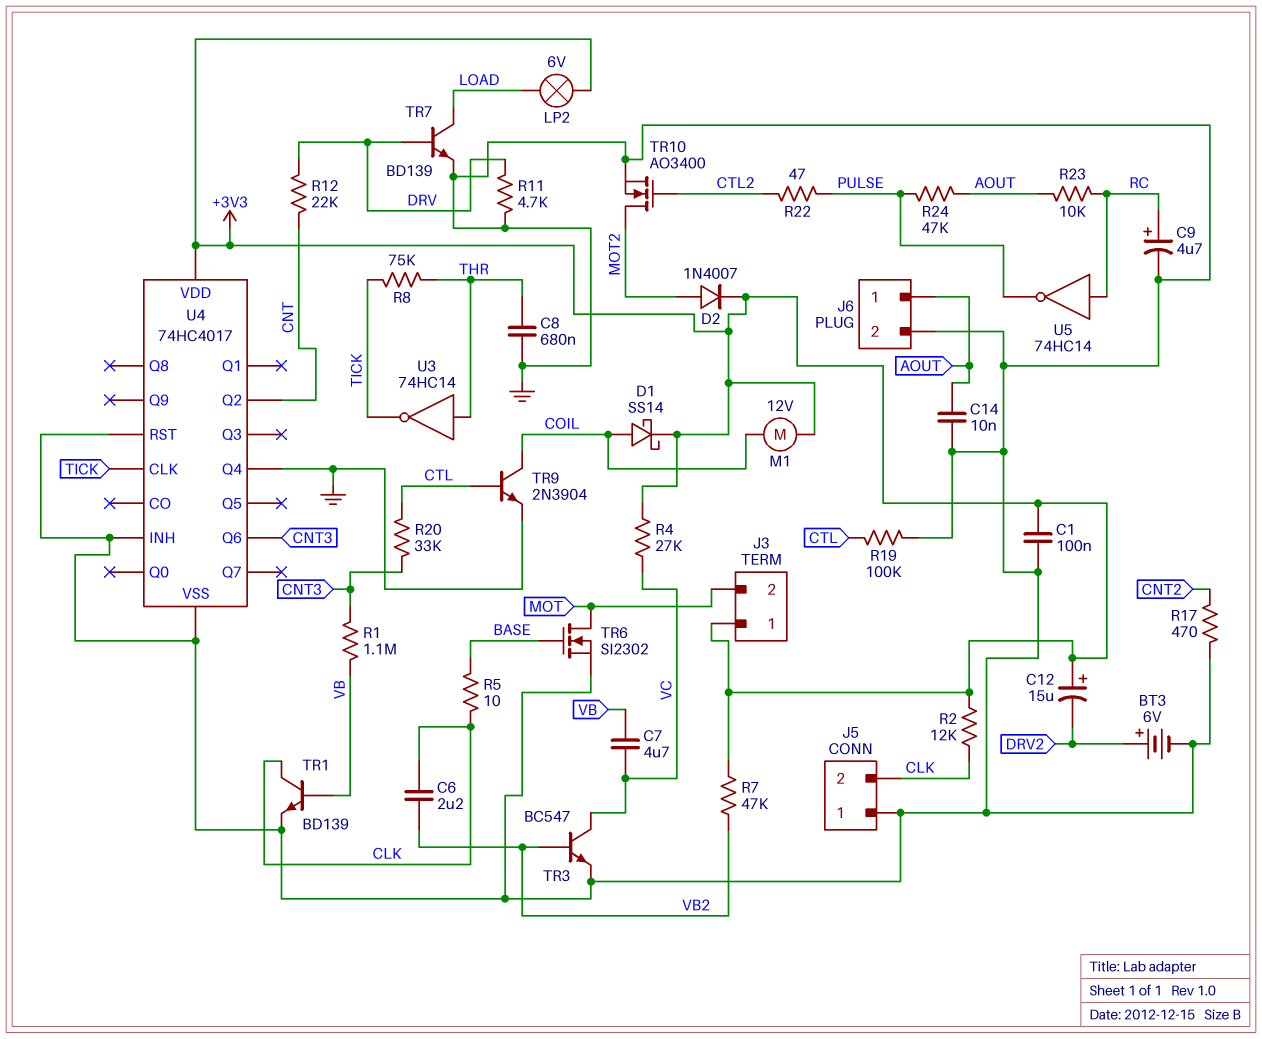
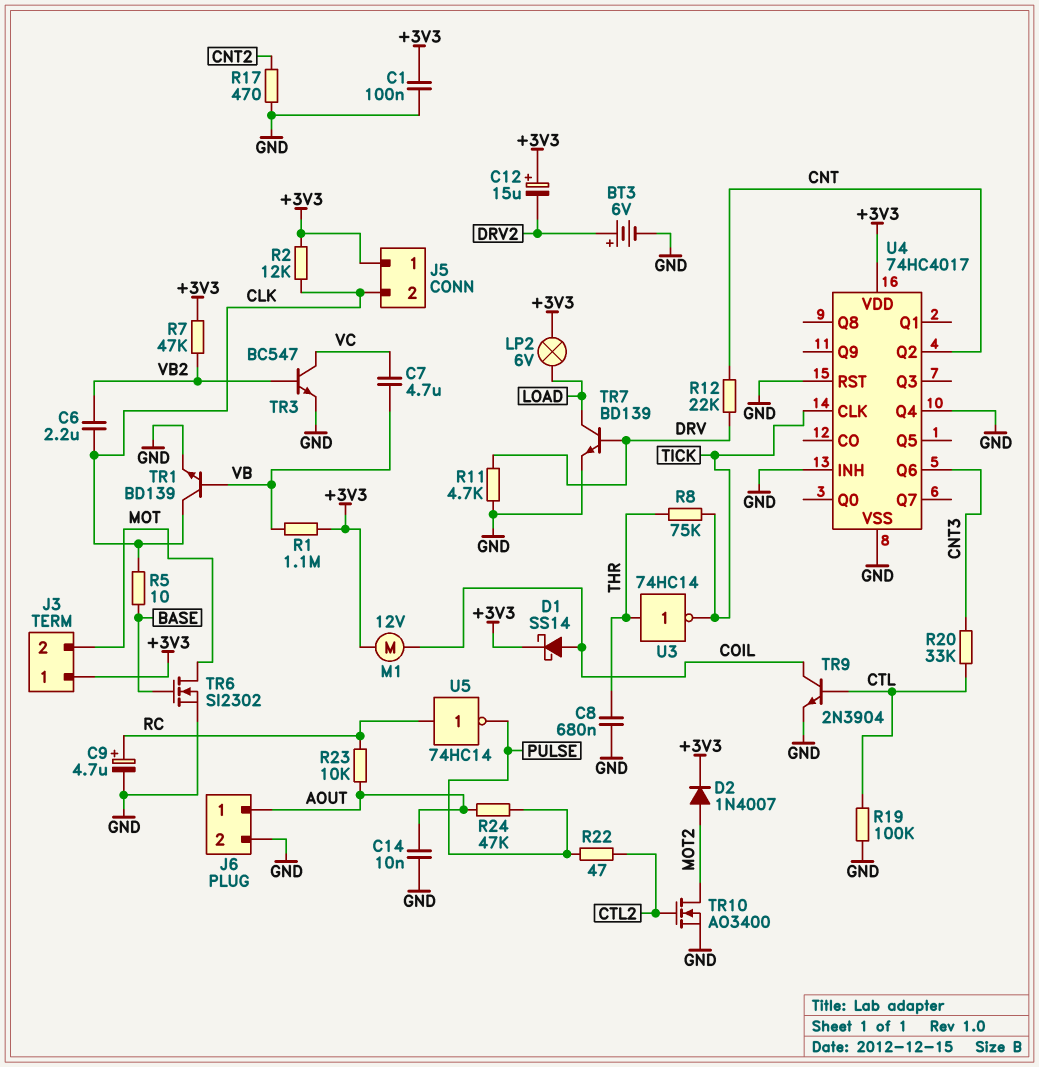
J5 pin 1: GND -> +3V3
R1: 1.1M (CNT3, VB) -> 1.1M (+3V3, VB)
R4: 27k (+3V3, VC) -> none

